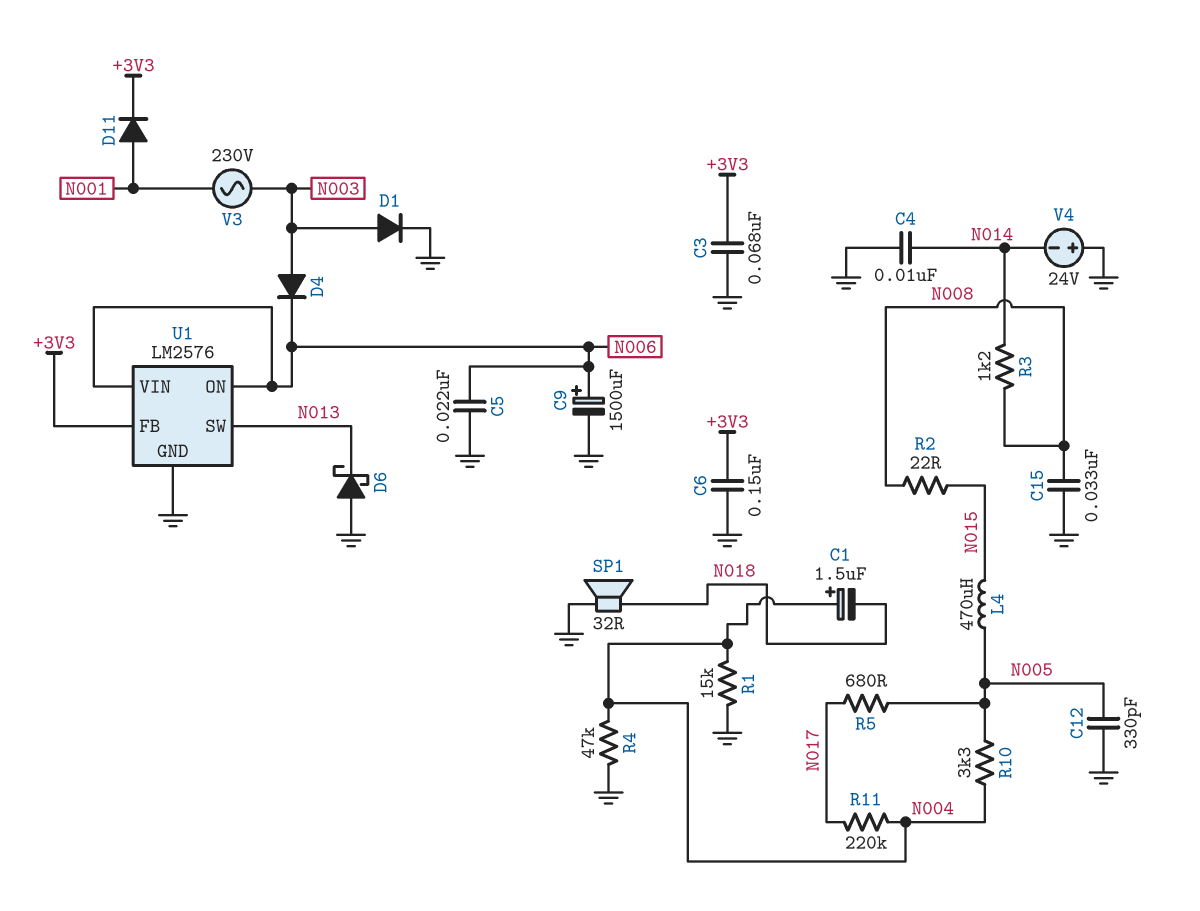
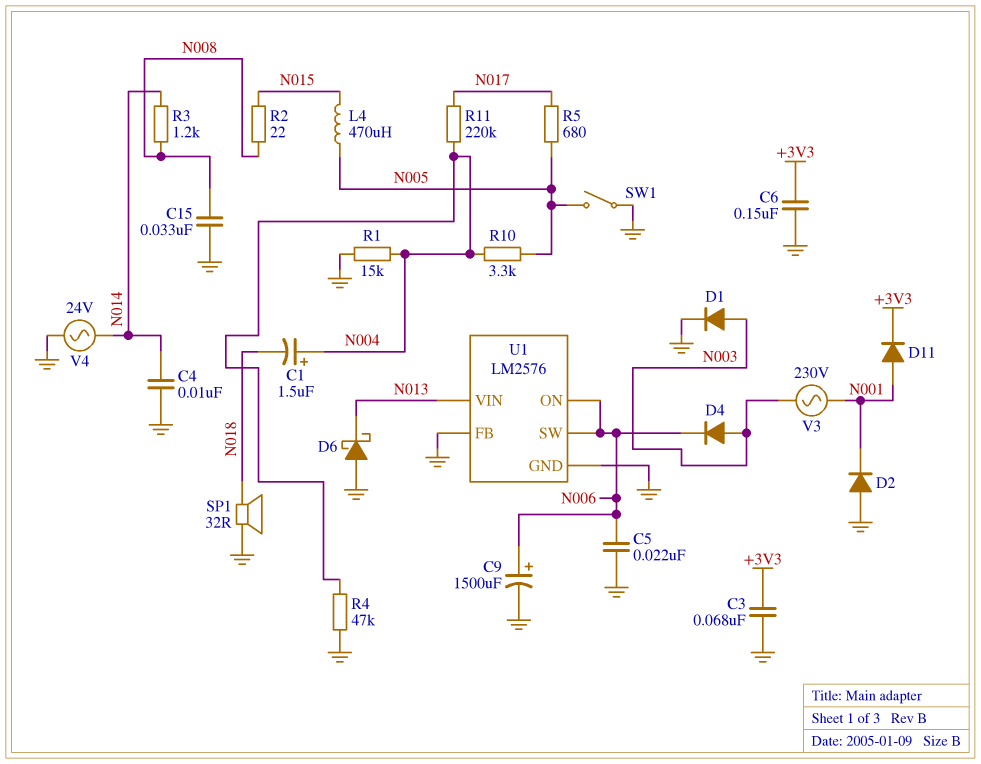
C12: 330pF (GND, N005) -> none
D2: none -> diode (A GND, K N001)
SW1: none -> switch (GND, N005)
U1 pin FB: +3V3 -> GND
U1 pin SW: N013 -> N006
U1 pin VIN: N006 -> N013
V4: 24V (plus GND, minus N014) -> AC 24V (GND, N014)

